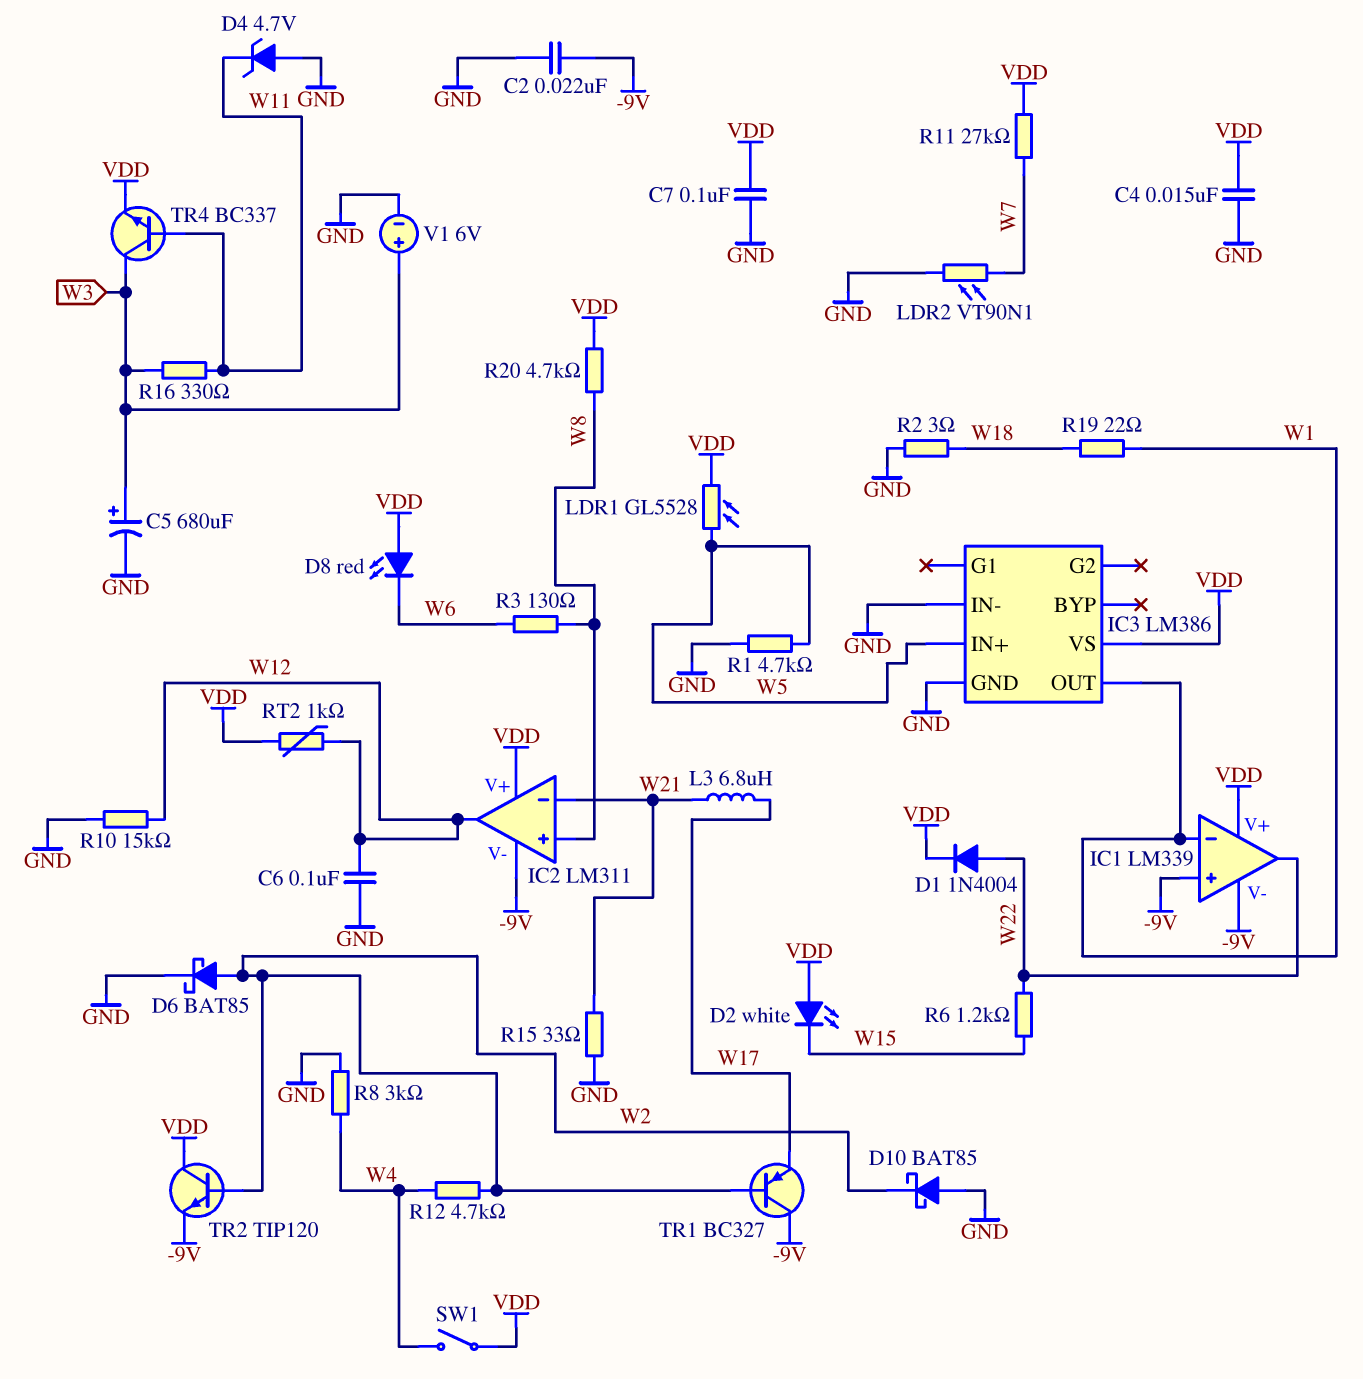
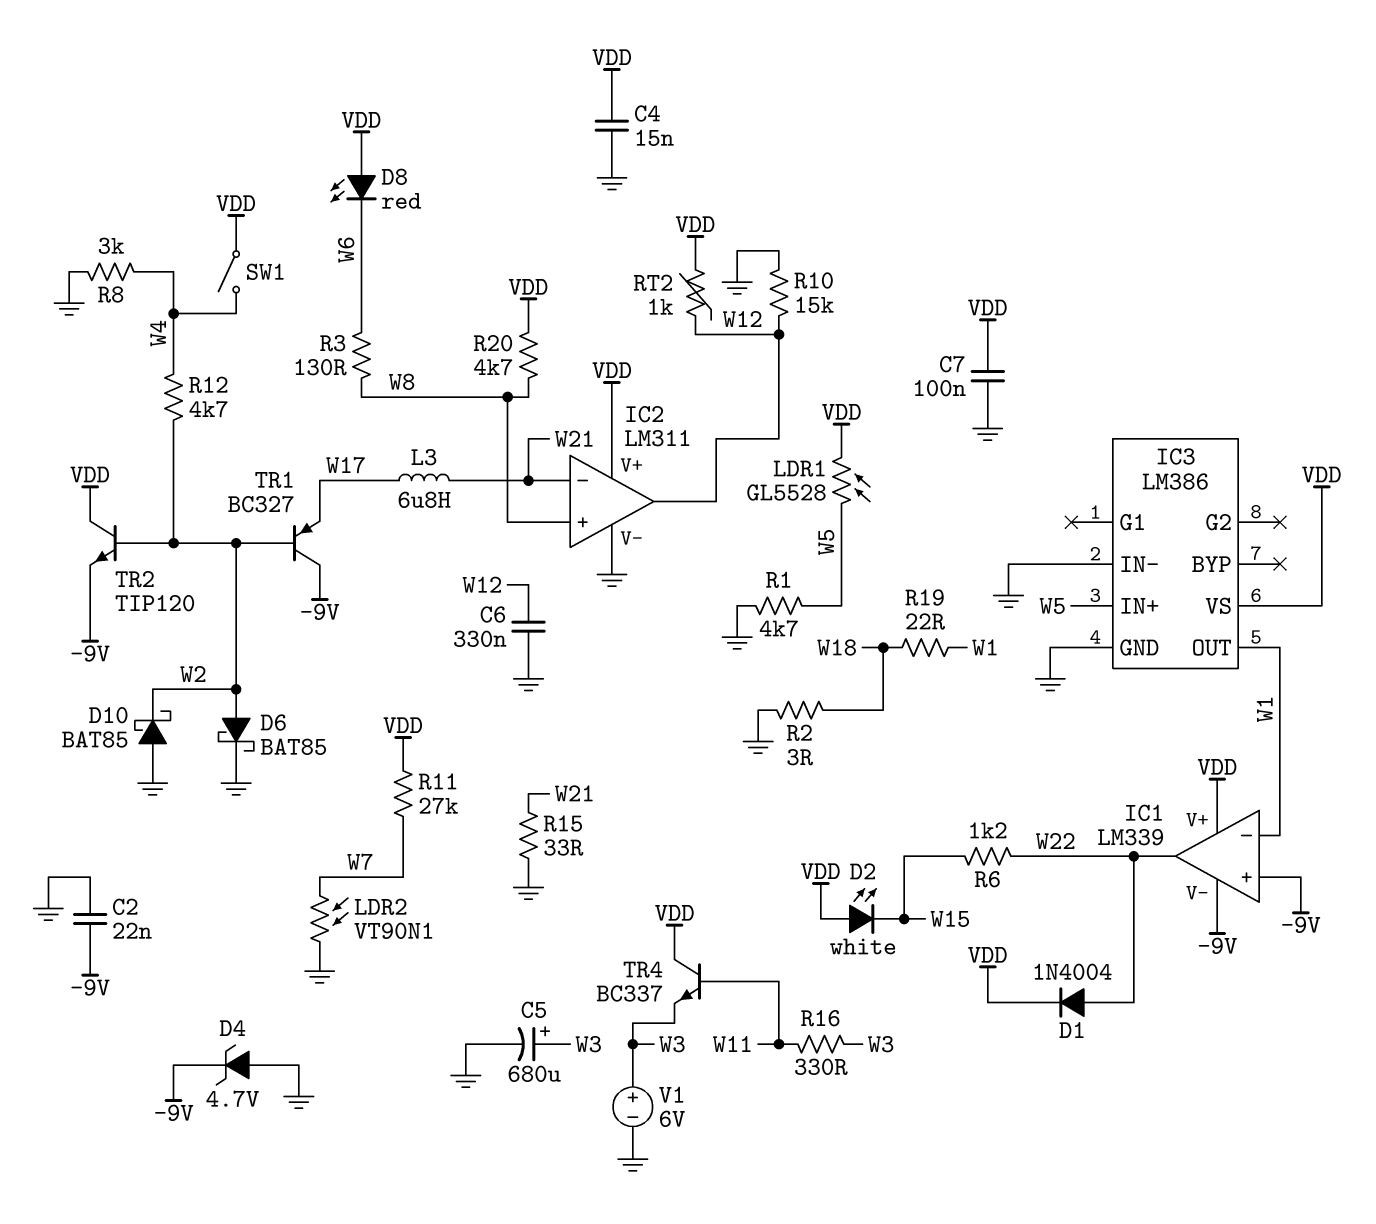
C6: 100nF (GND, W12) -> 330nF (GND, W12)
D4: zener 4.7V (A GND, K W11) -> zener 4.7V (A GND, K -9V)
IC2 pin V-: -9V -> GND
TR4: NPN BC337 (B W11, C W3, E VDD) -> NPN BC337 (B W11, C VDD, E W3)

